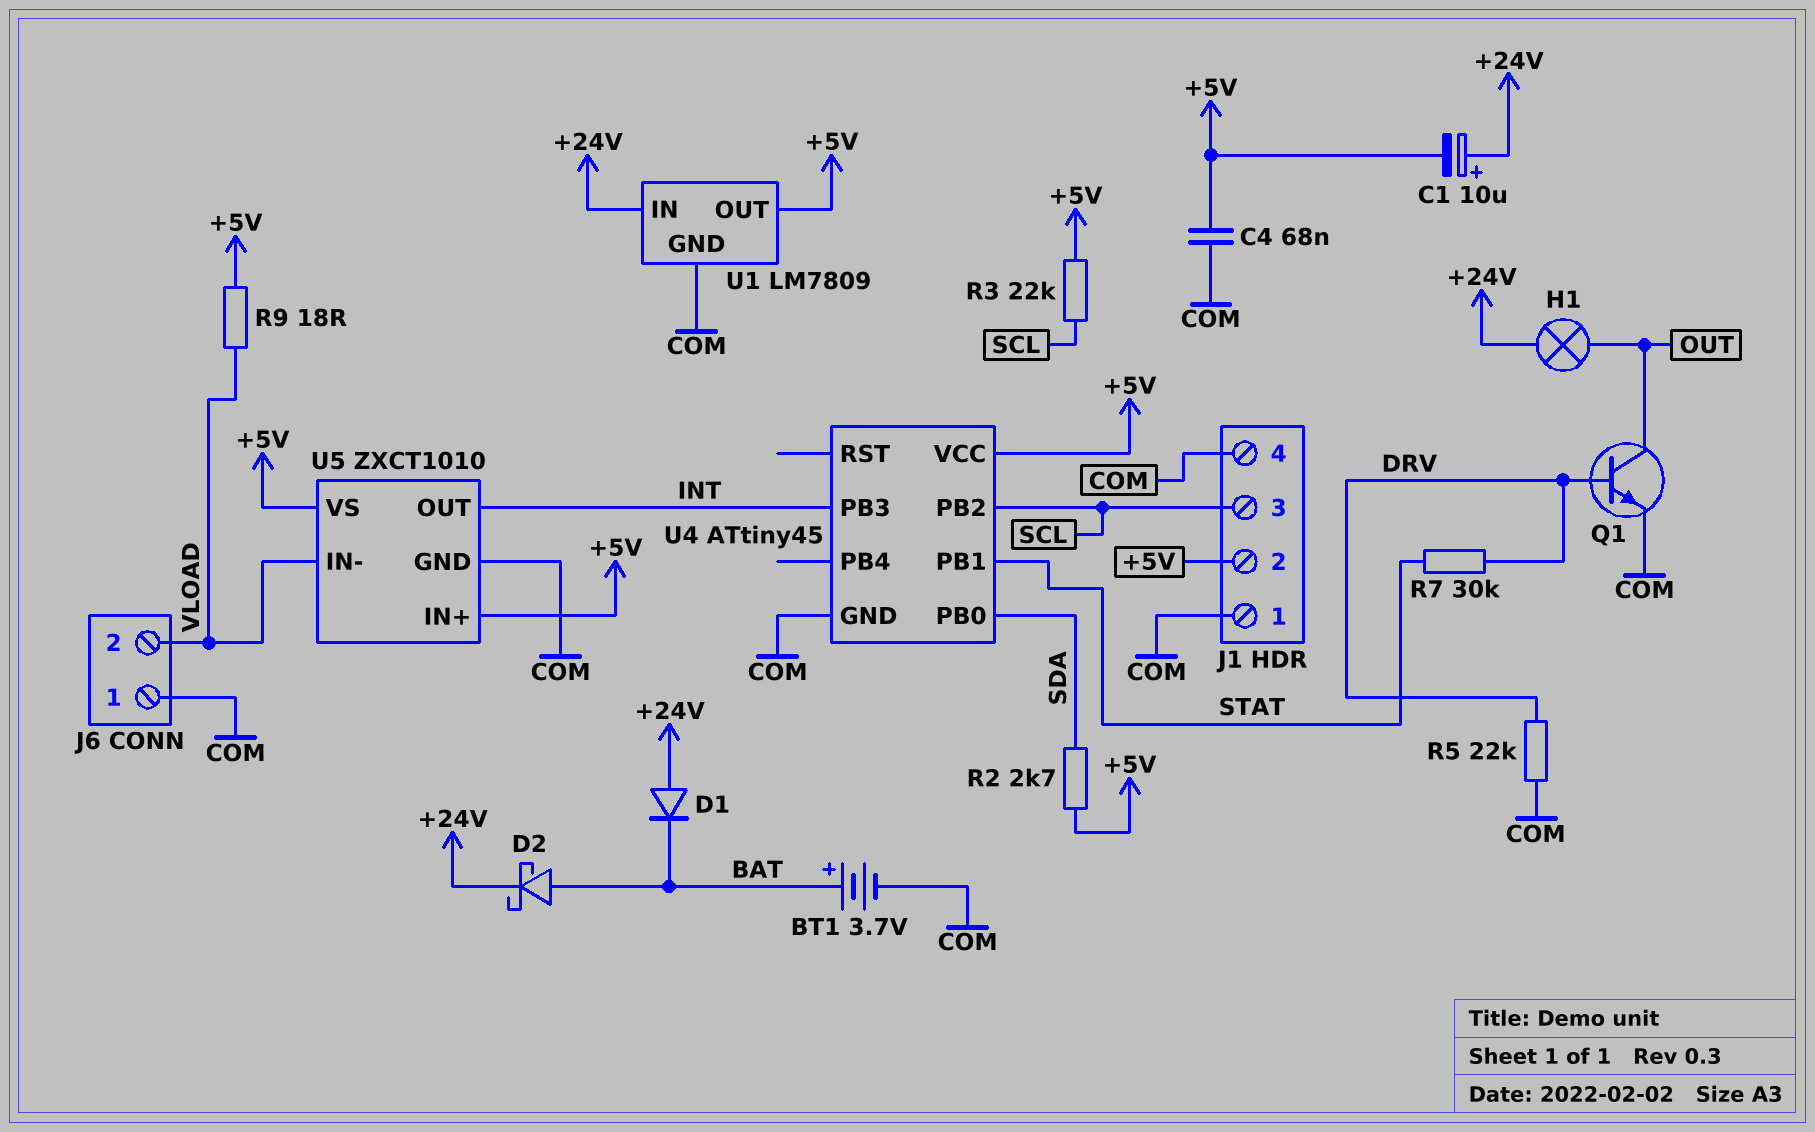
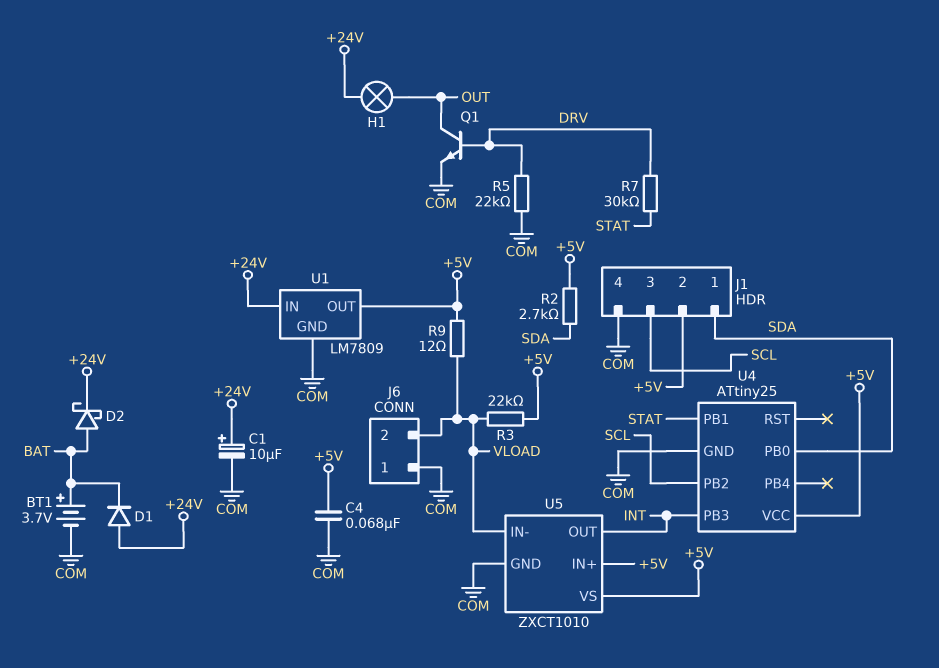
C1: 10uF (plus +24V, minus +5V) -> 10uF (plus +24V, minus COM)
J1 pin 1: COM -> SDA
R3: 22k (+5V, SCL) -> 22k (+5V, VLOAD)
R9: 18 (+5V, VLOAD) -> 12 (+5V, VLOAD)
U4: ATtiny45 -> ATtiny25

